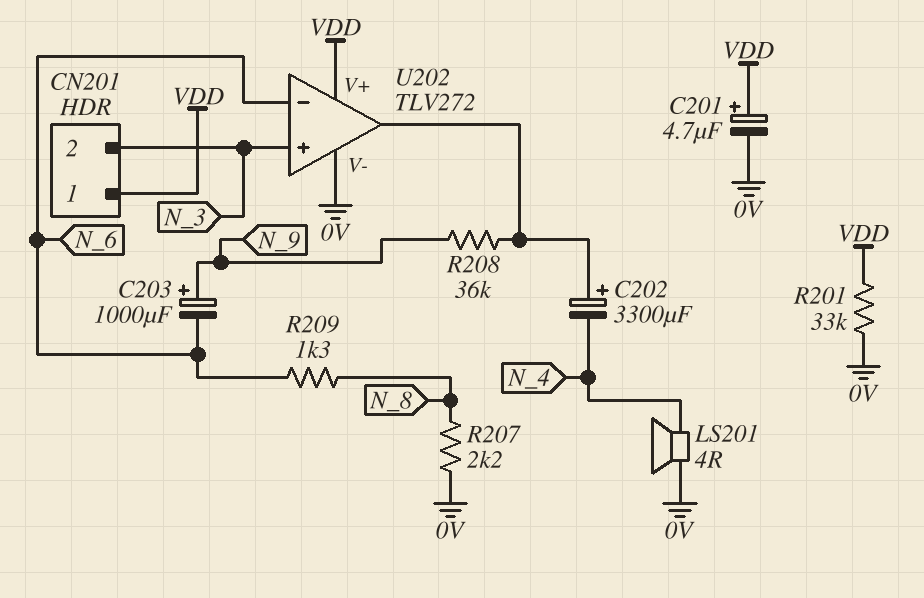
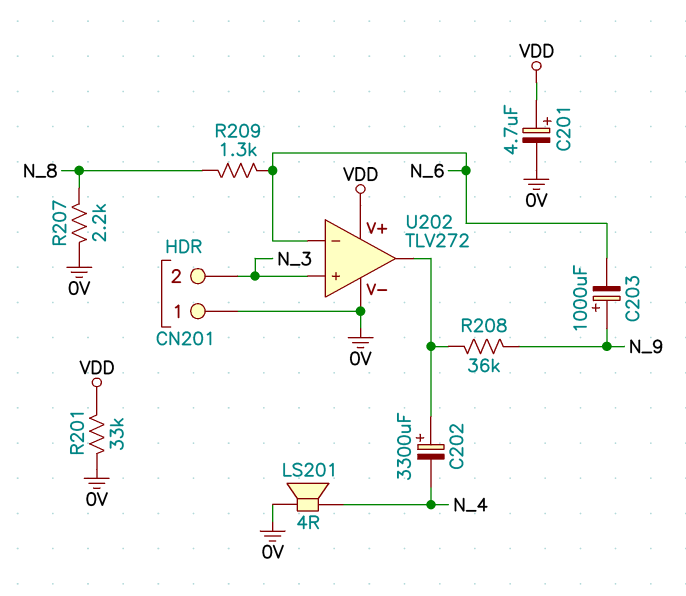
CN201 pin 1: VDD -> 0V

